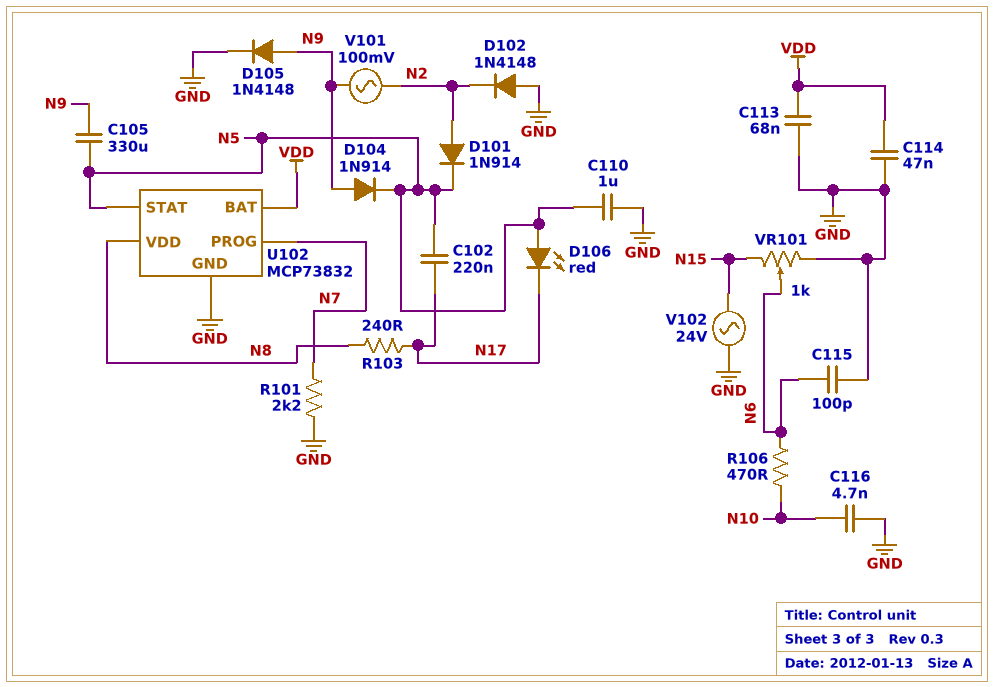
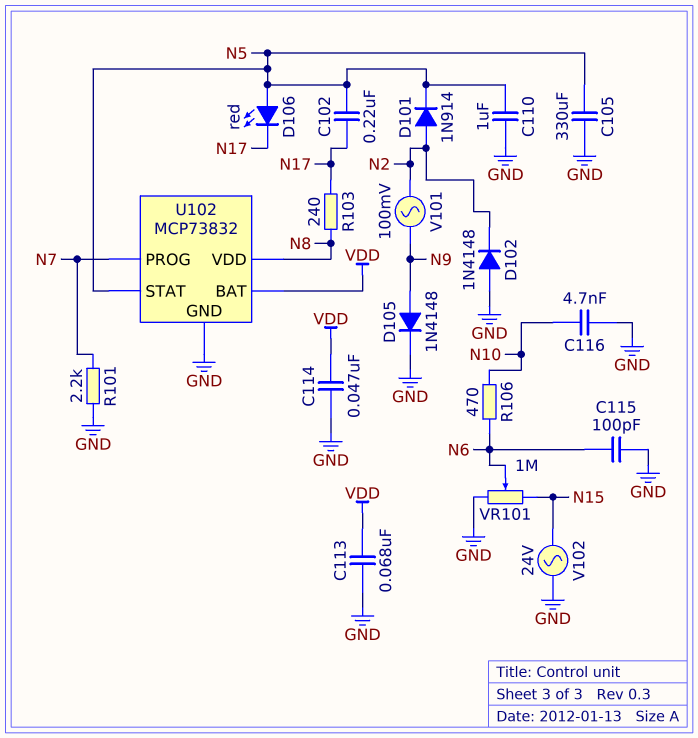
C105: 330uF (N5, N9) -> 330uF (GND, N5)
D104: diode 1N914 (A N9, K N5) -> none
VR101: 1k (GND, N15, wiper N6) -> 1M (GND, N15, wiper N6)

